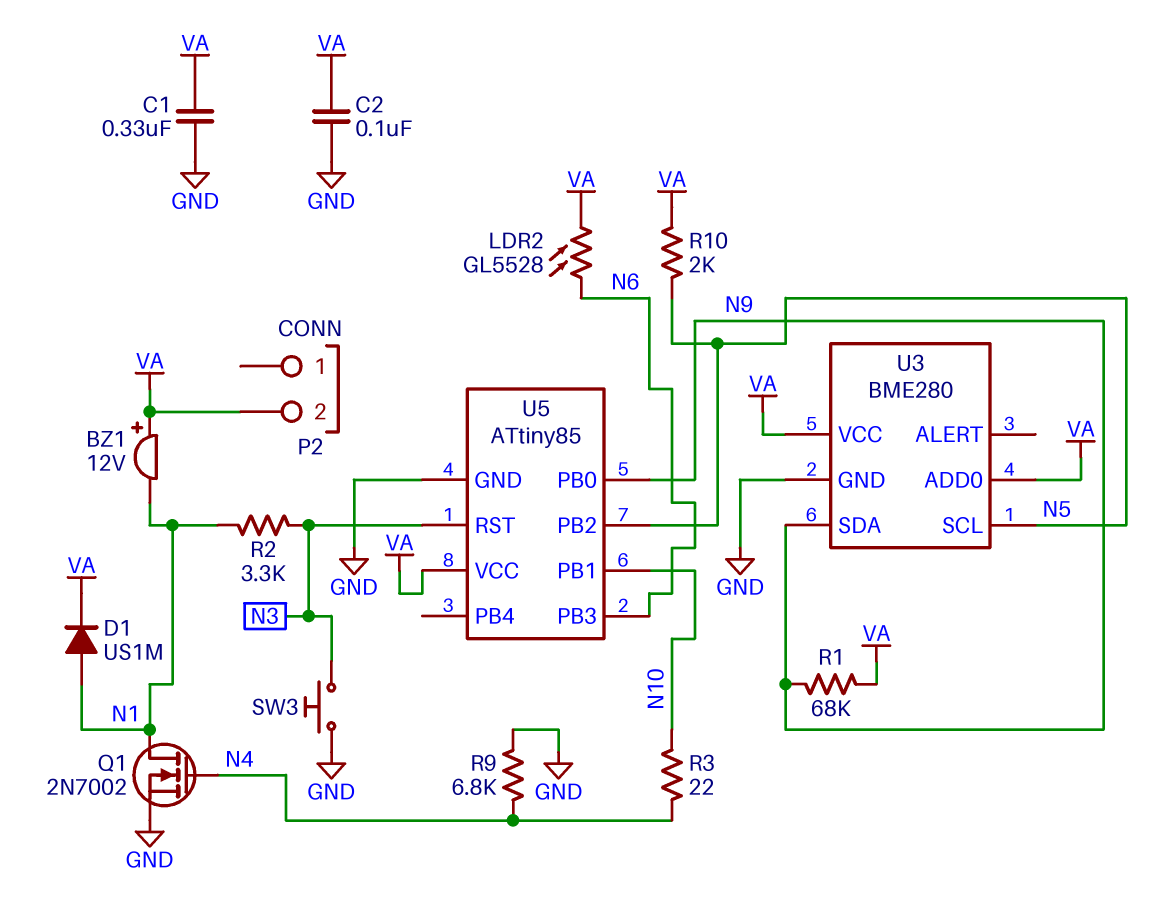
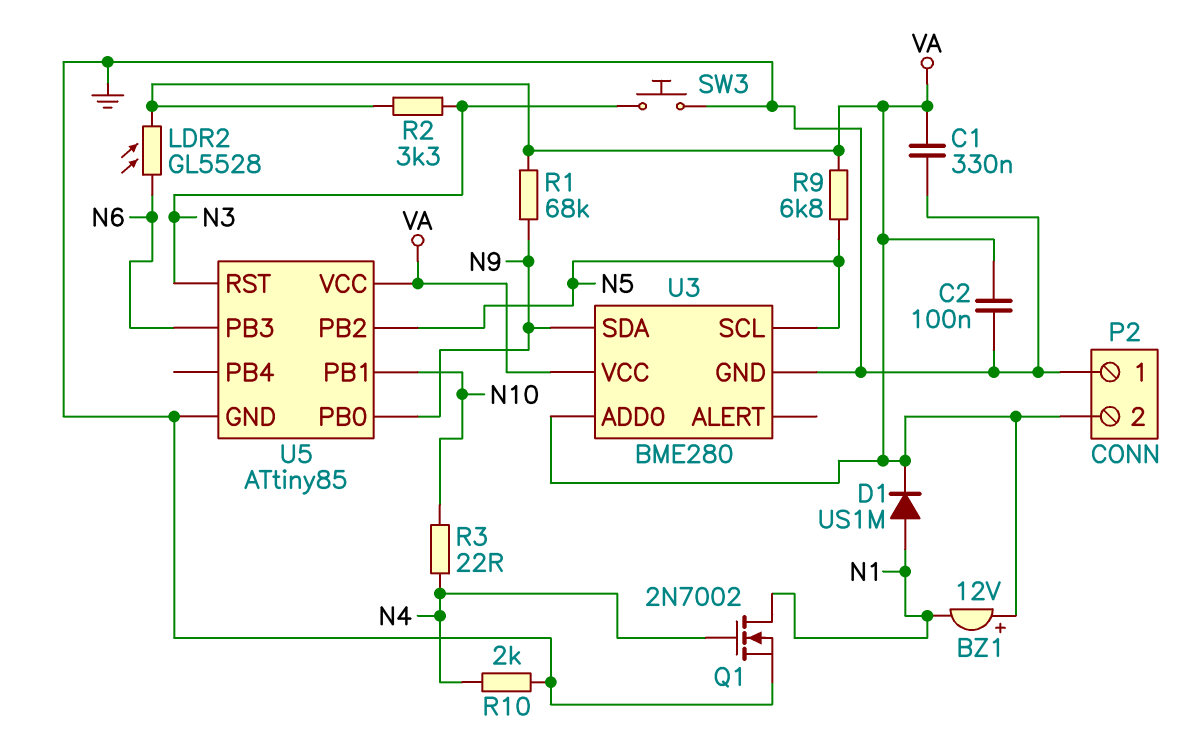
P2 pin 1: none -> GND
R2: 3.3k (N1, N3) -> 3.3k (N3, VA)
R9: 6.8k (GND, N4) -> 6.8k (N5, VA)
R10: 2k (N5, VA) -> 2k (GND, N4)

